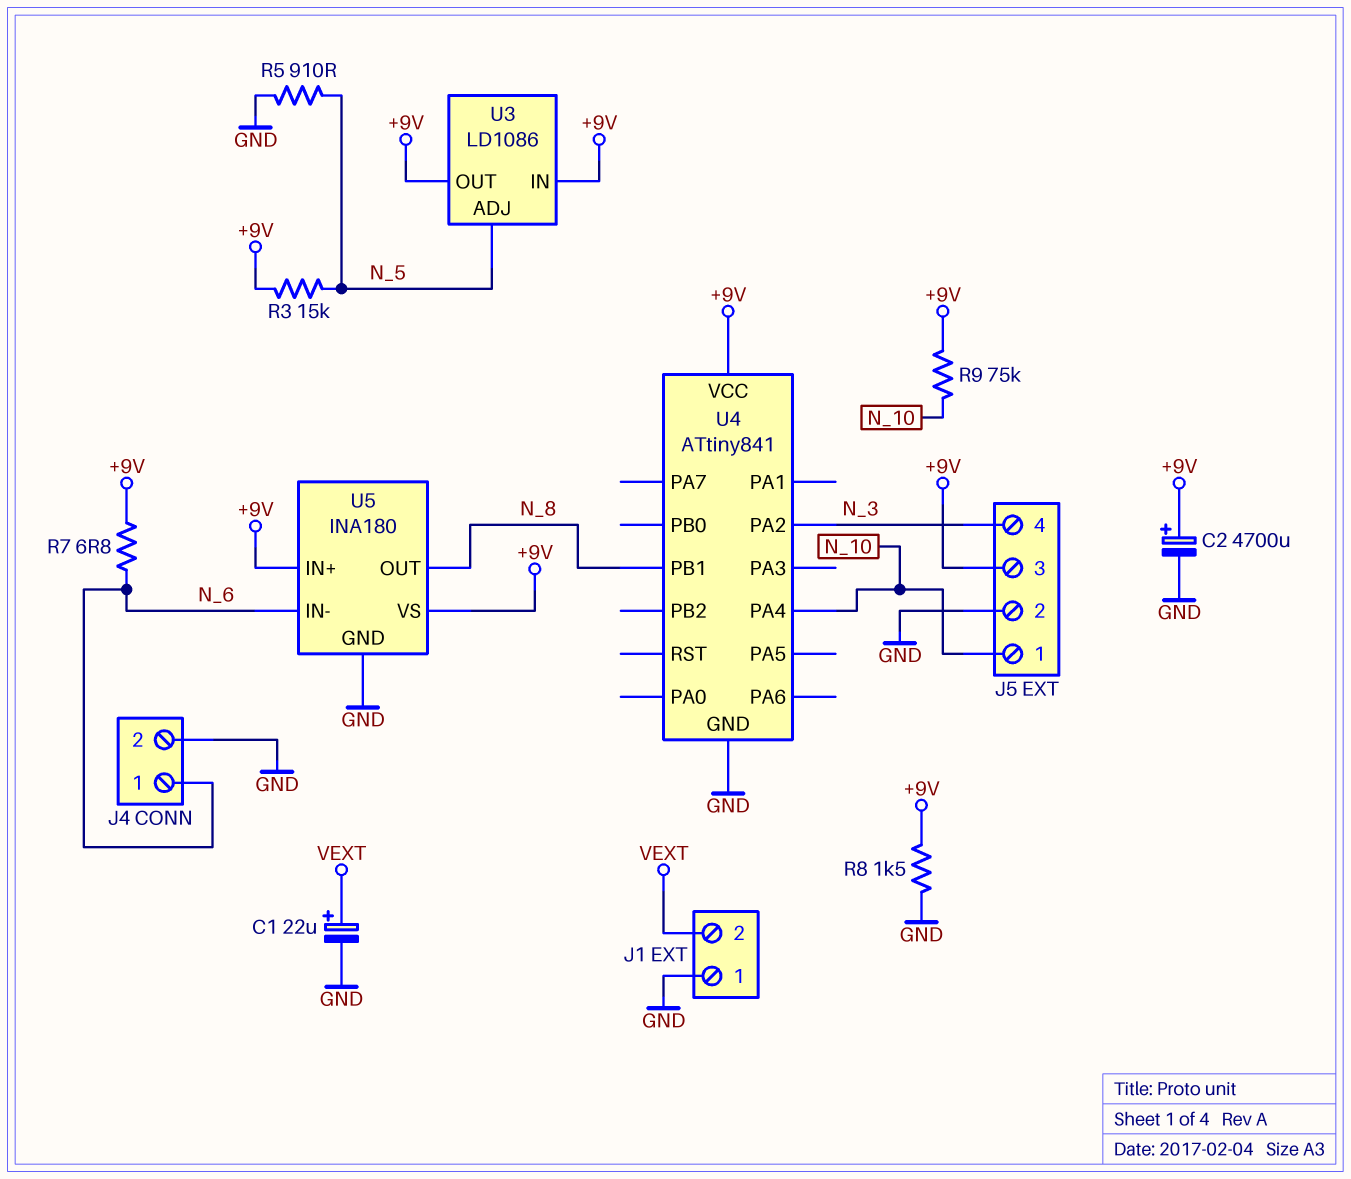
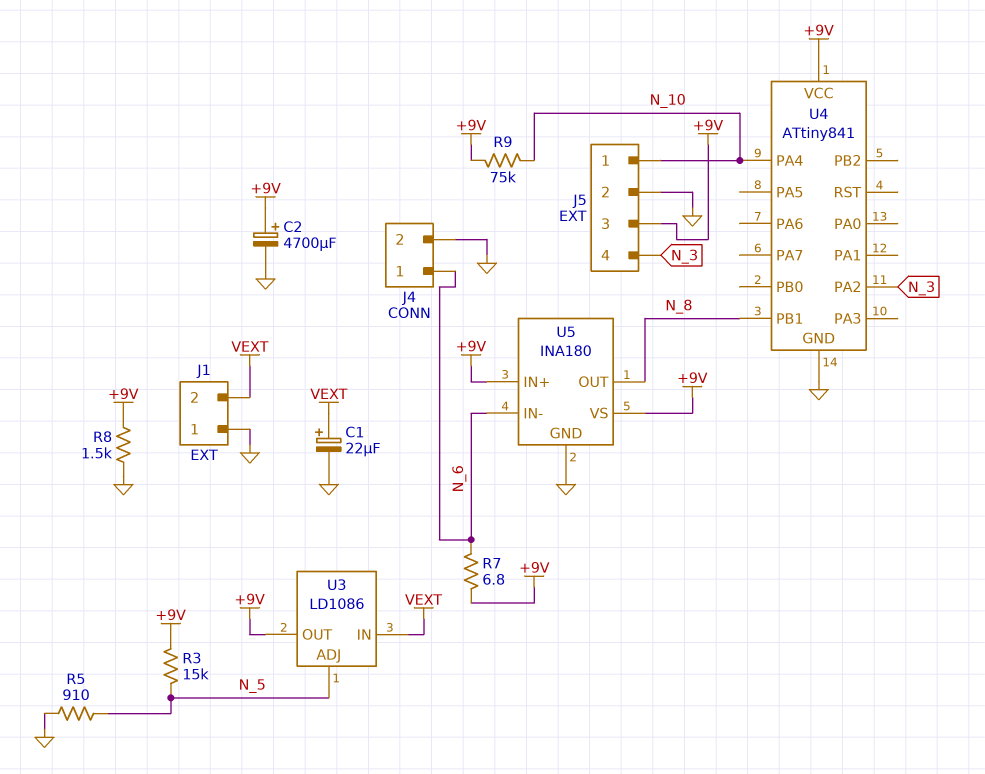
U3 pin IN: +9V -> VEXT

